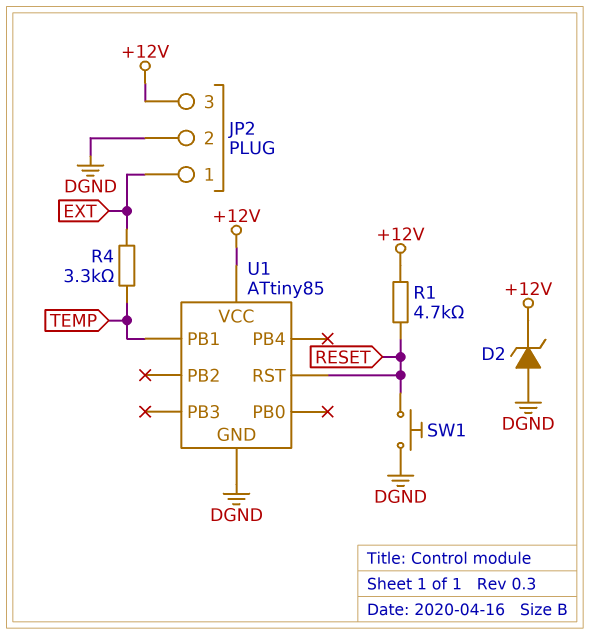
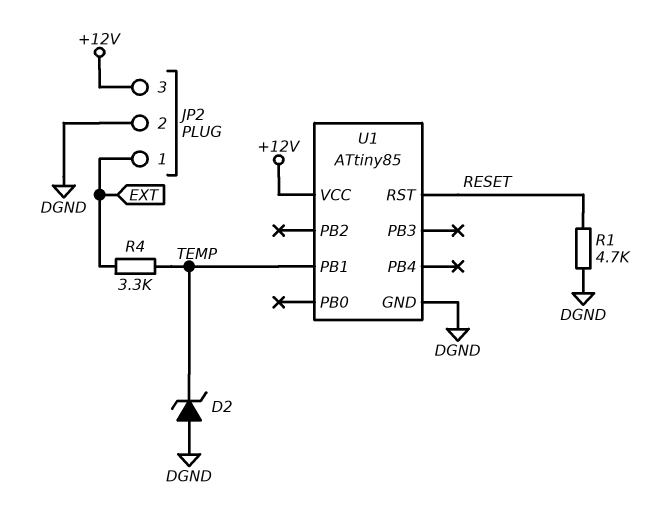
D2: zener (A DGND, K +12V) -> zener (A DGND, K TEMP)
R1: 4.7k (+12V, RESET) -> 4.7k (DGND, RESET)
SW1: button (DGND, RESET) -> none

